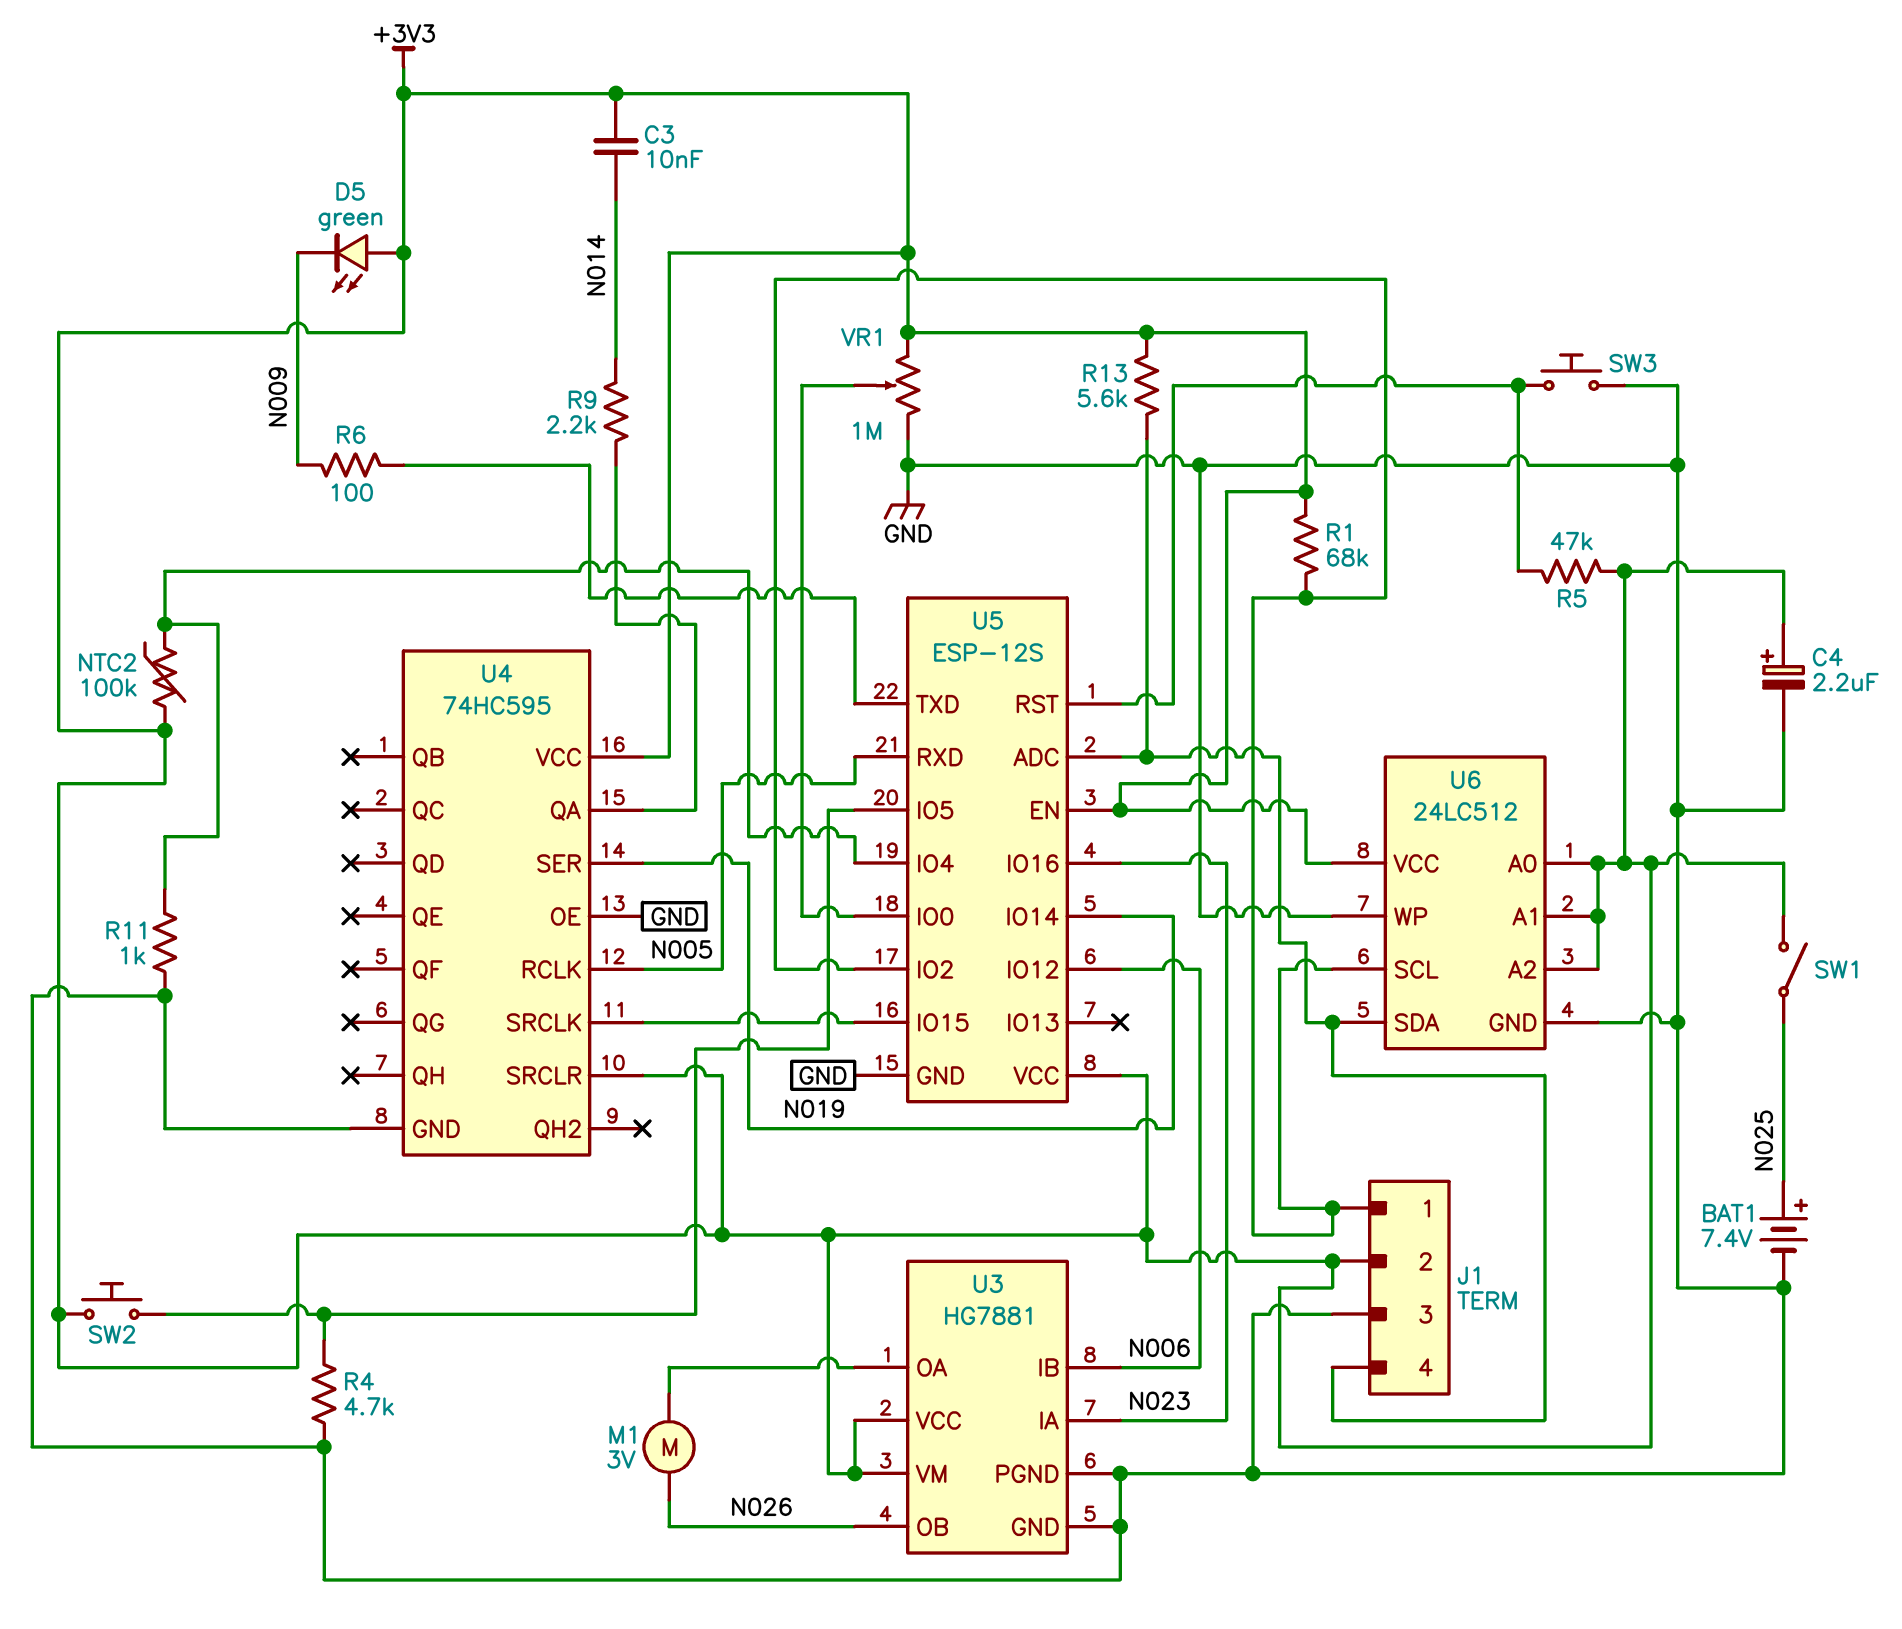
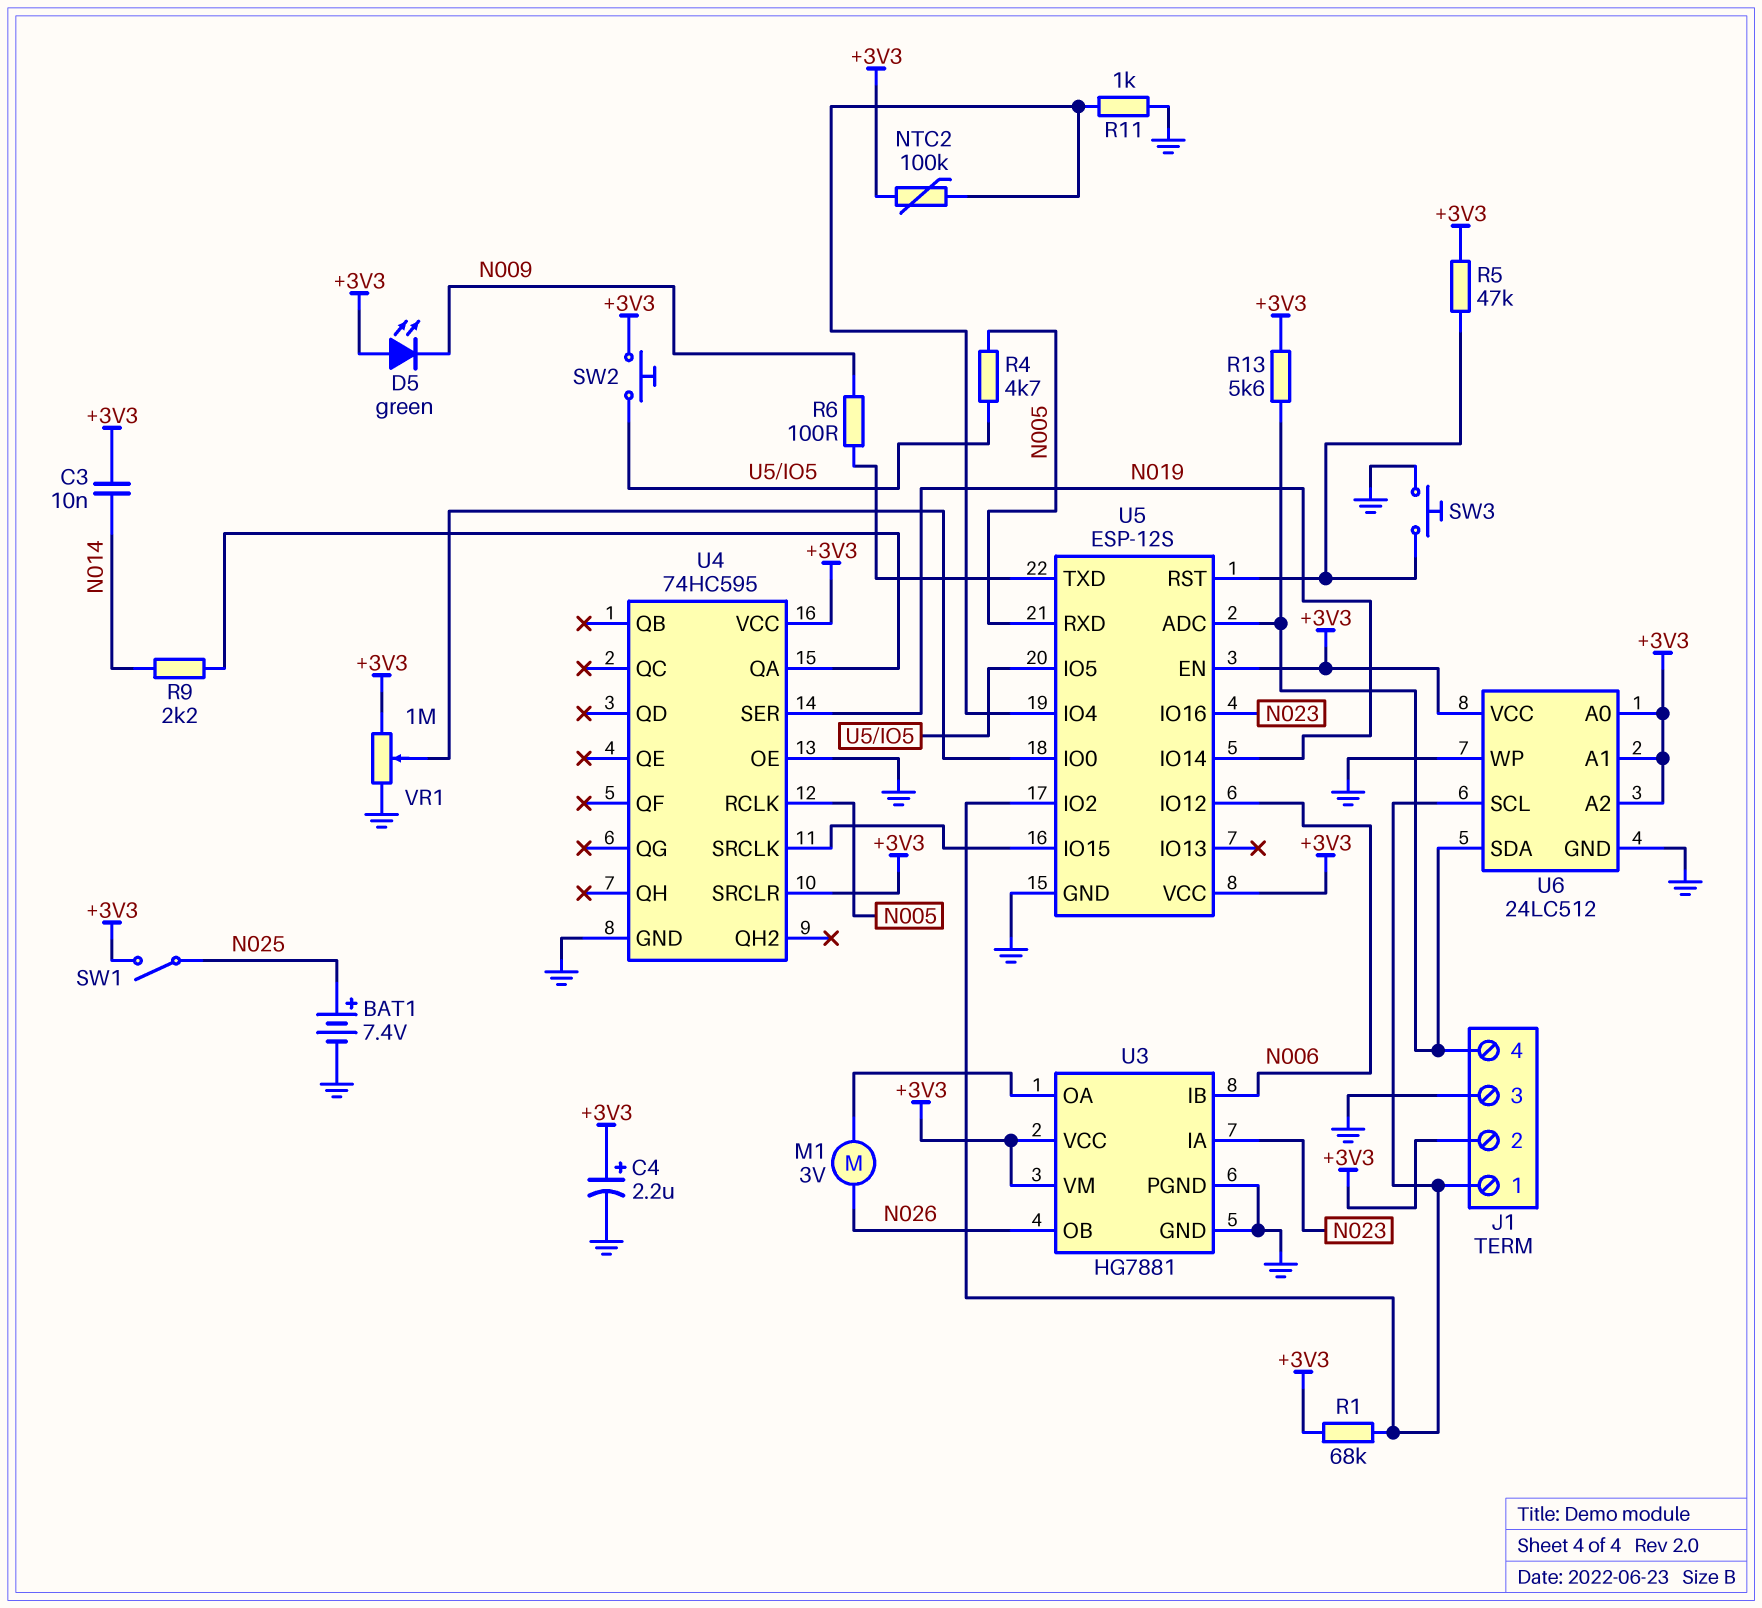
R4: 4.7k (GND, U5/IO5) -> 4.7k (N005, U5/IO5)

